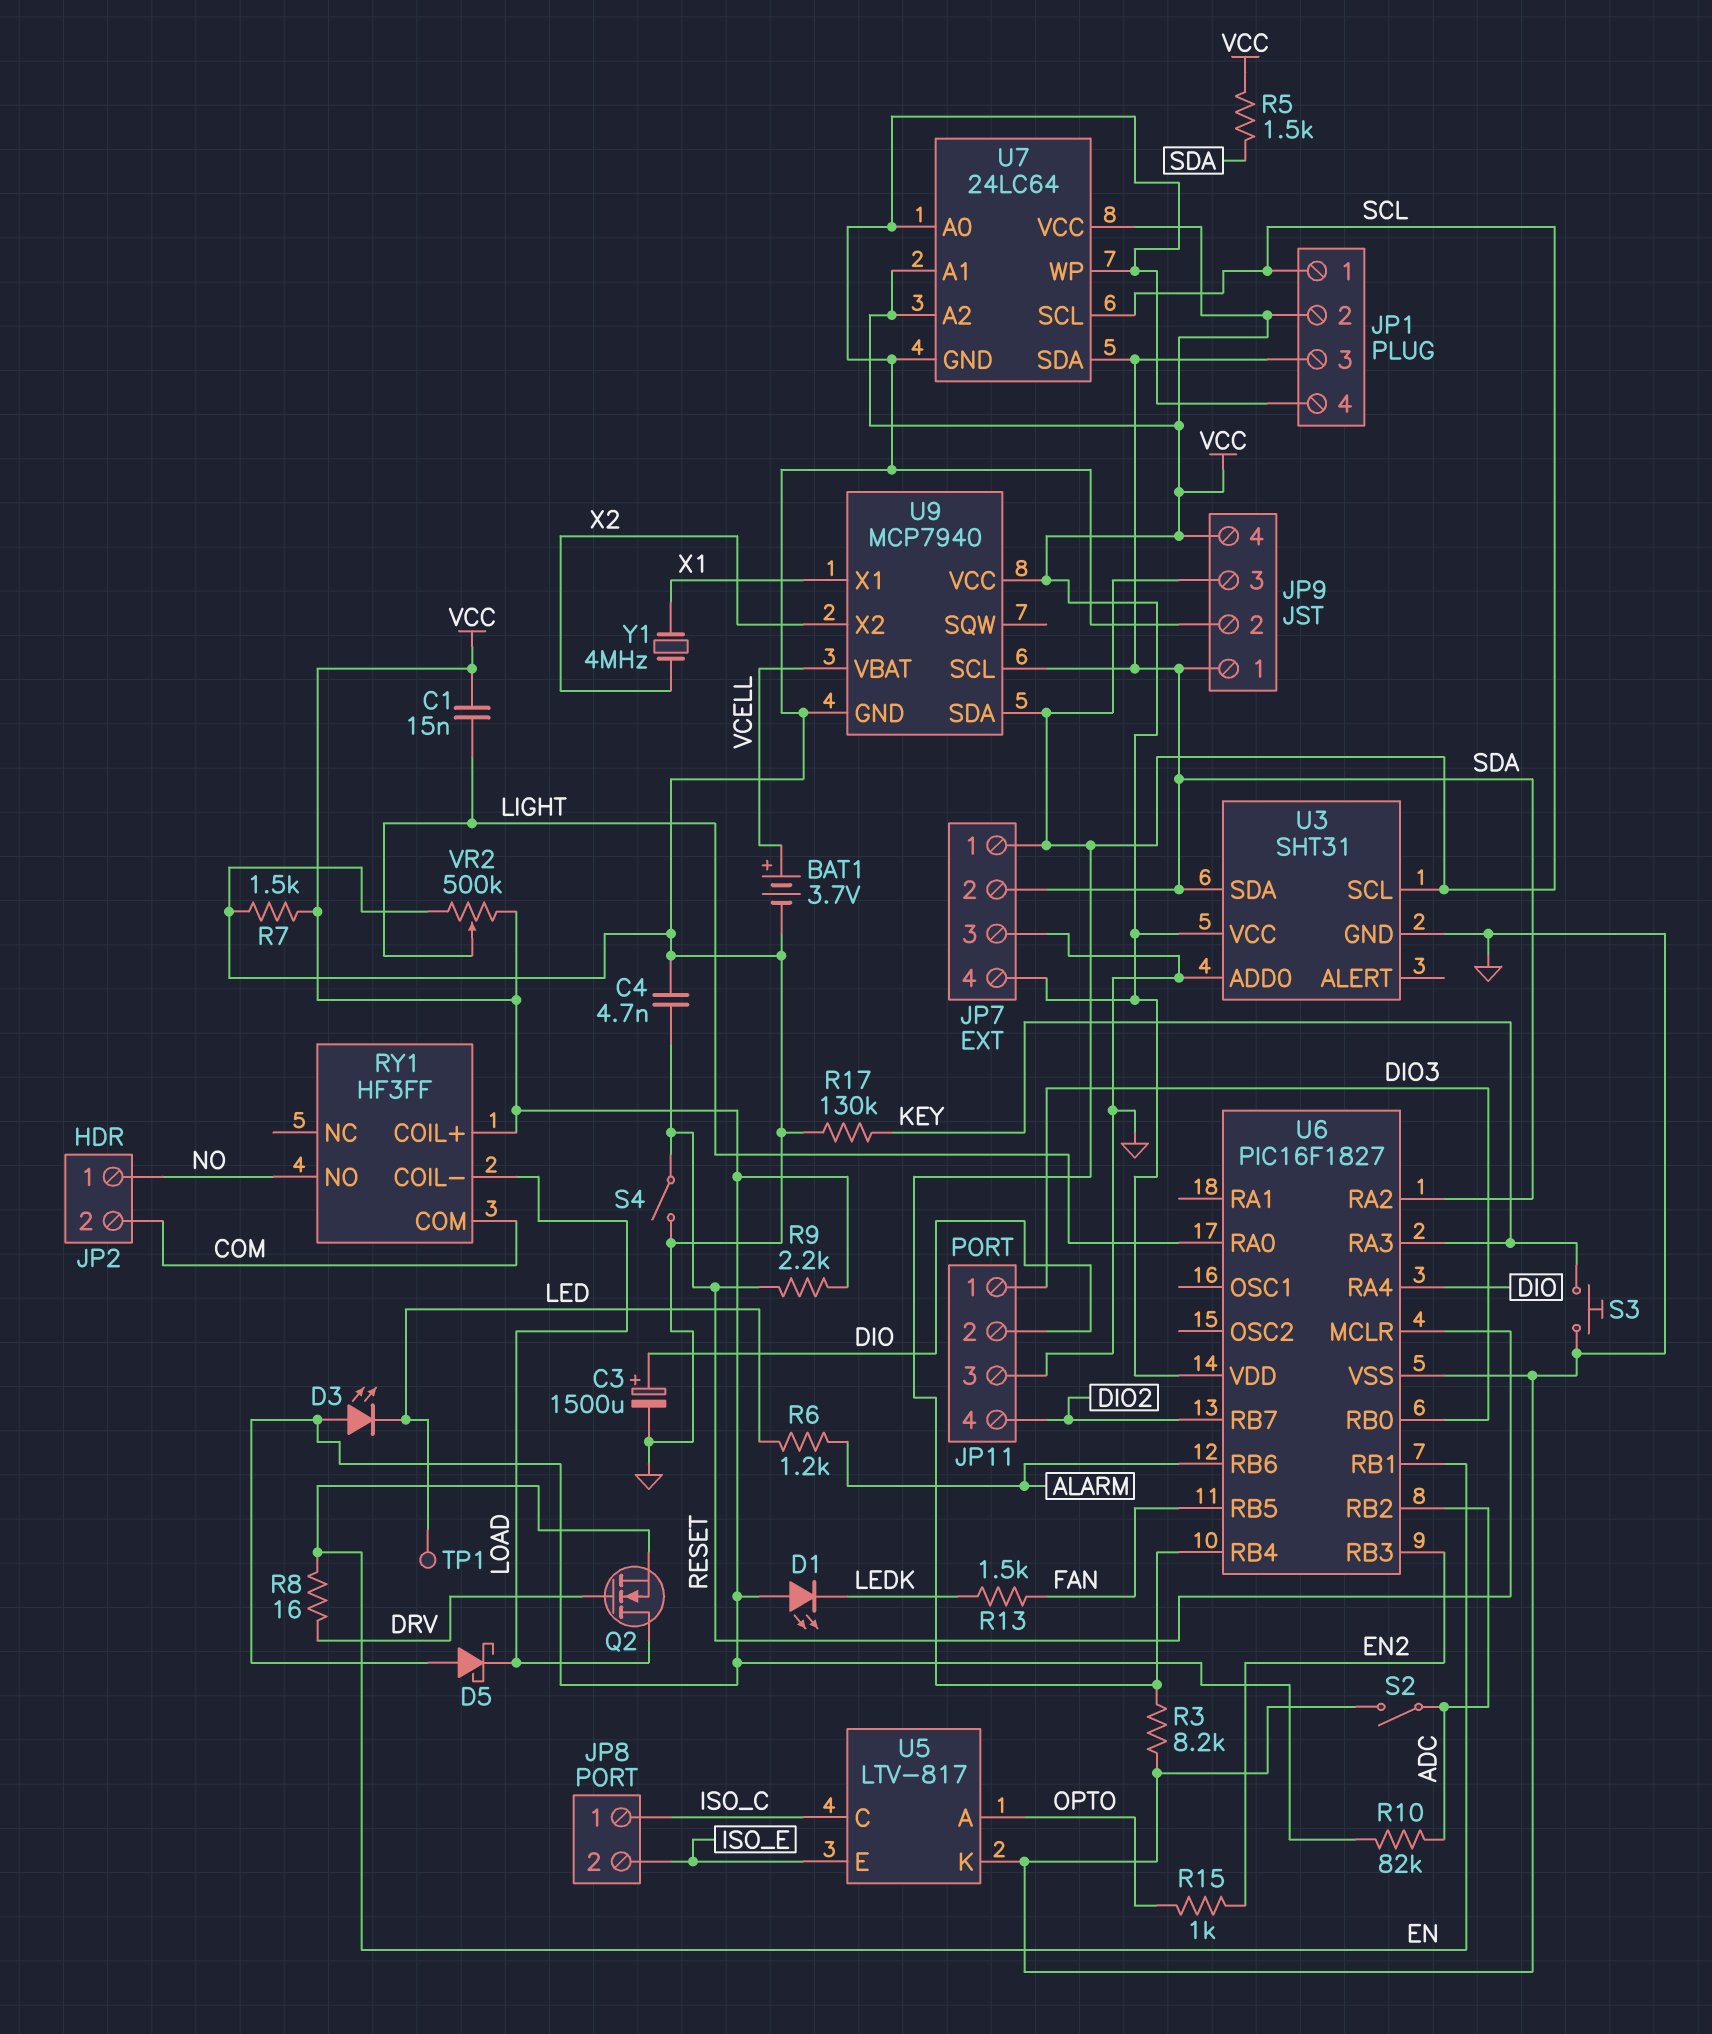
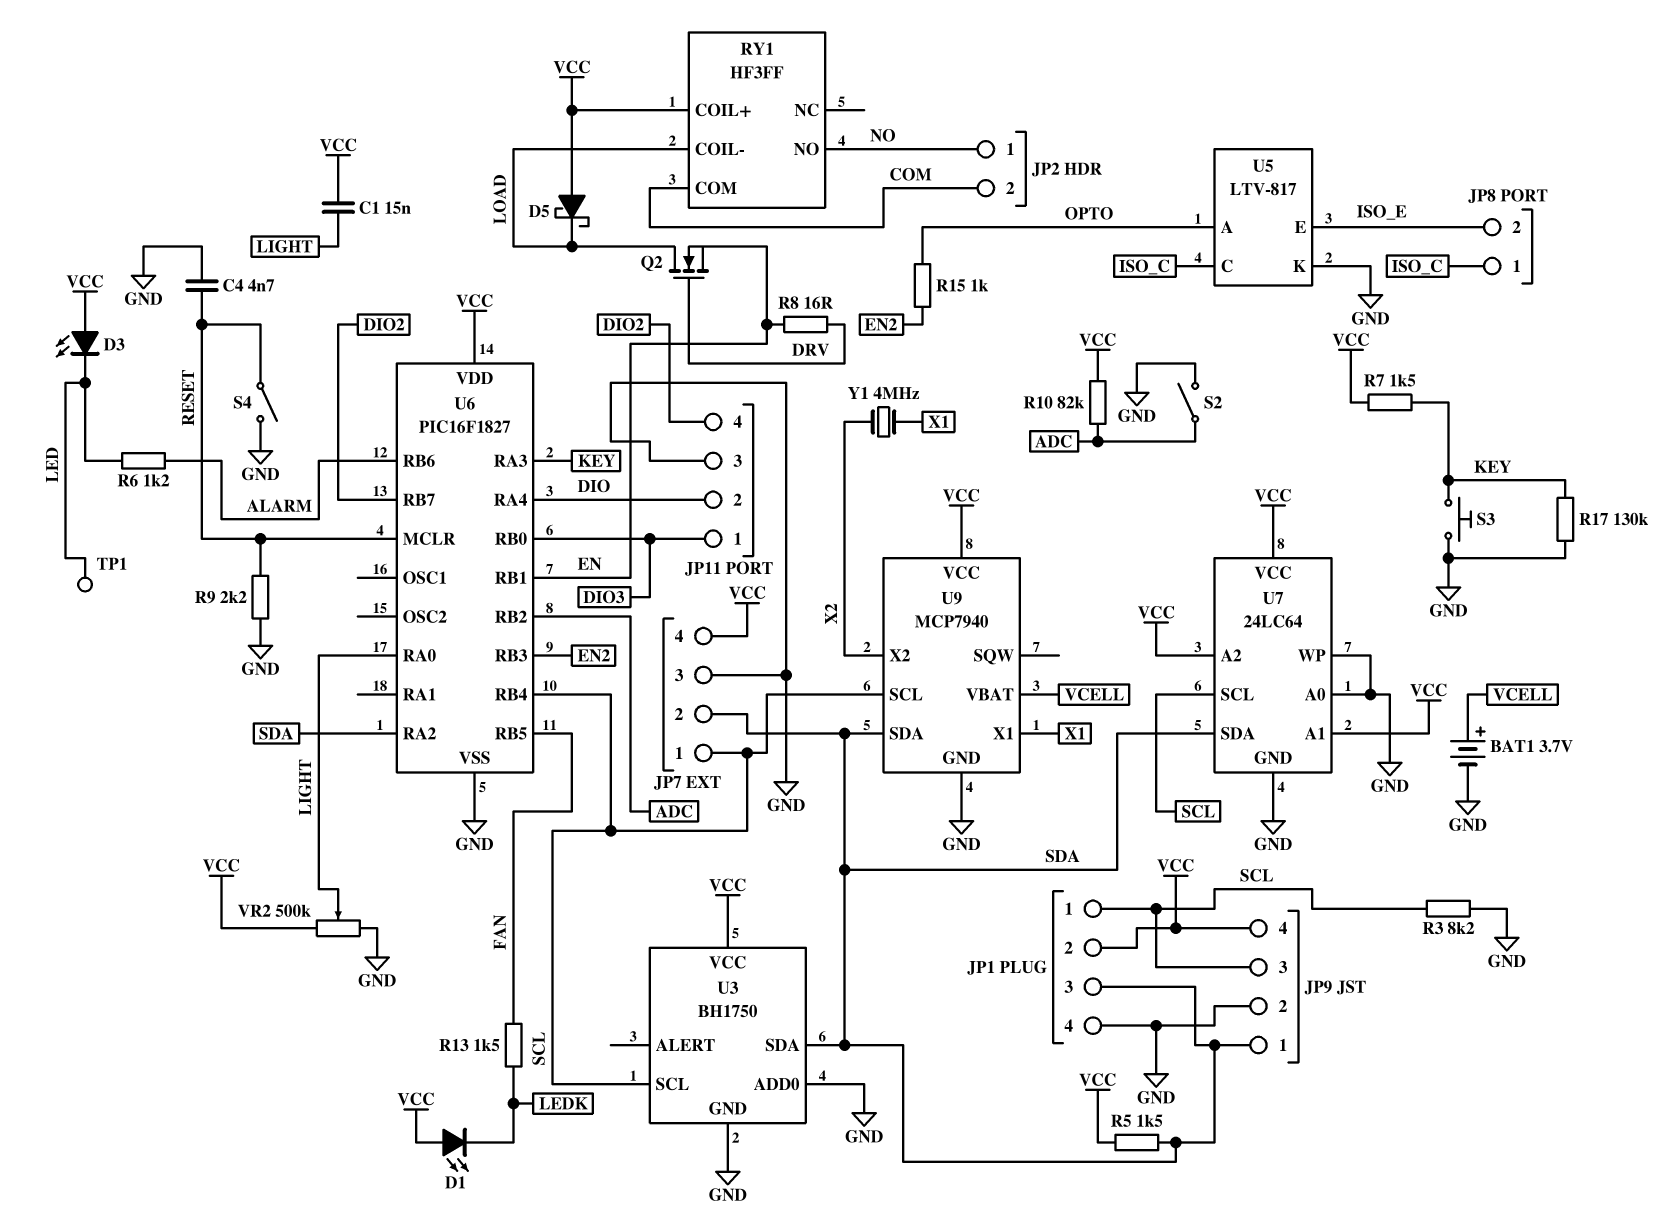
C3: 1500uF (plus DIO, minus GND) -> none
R7: 1.5k (GND, VCC) -> 1.5k (KEY, VCC)
R9: 2.2k (RESET, VCC) -> 2.2k (GND, RESET)
U3: SHT31 -> BH1750
U9 pin SCL: SDA -> SCL
U9 pin SDA: SCL -> SDA

